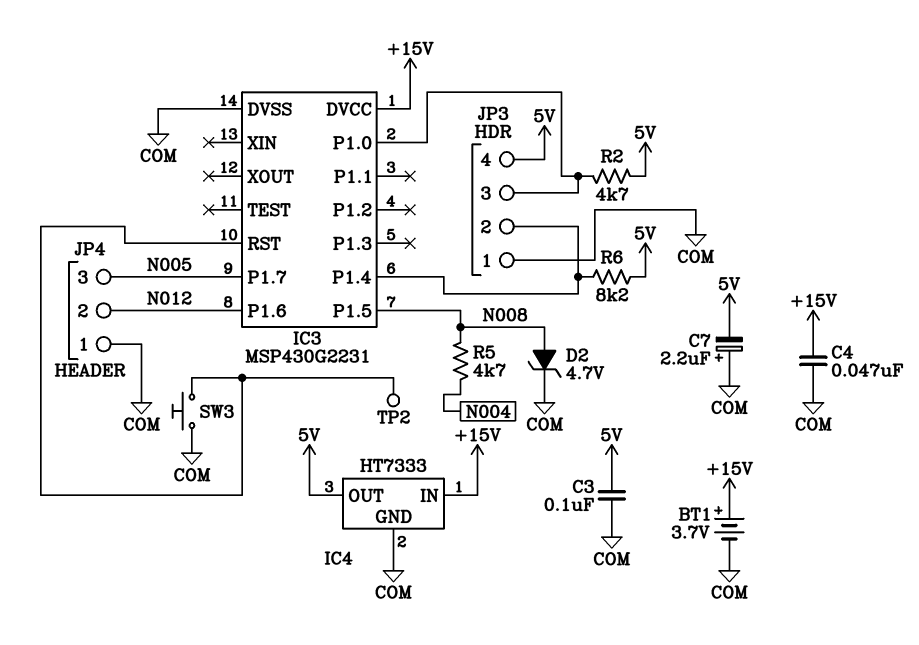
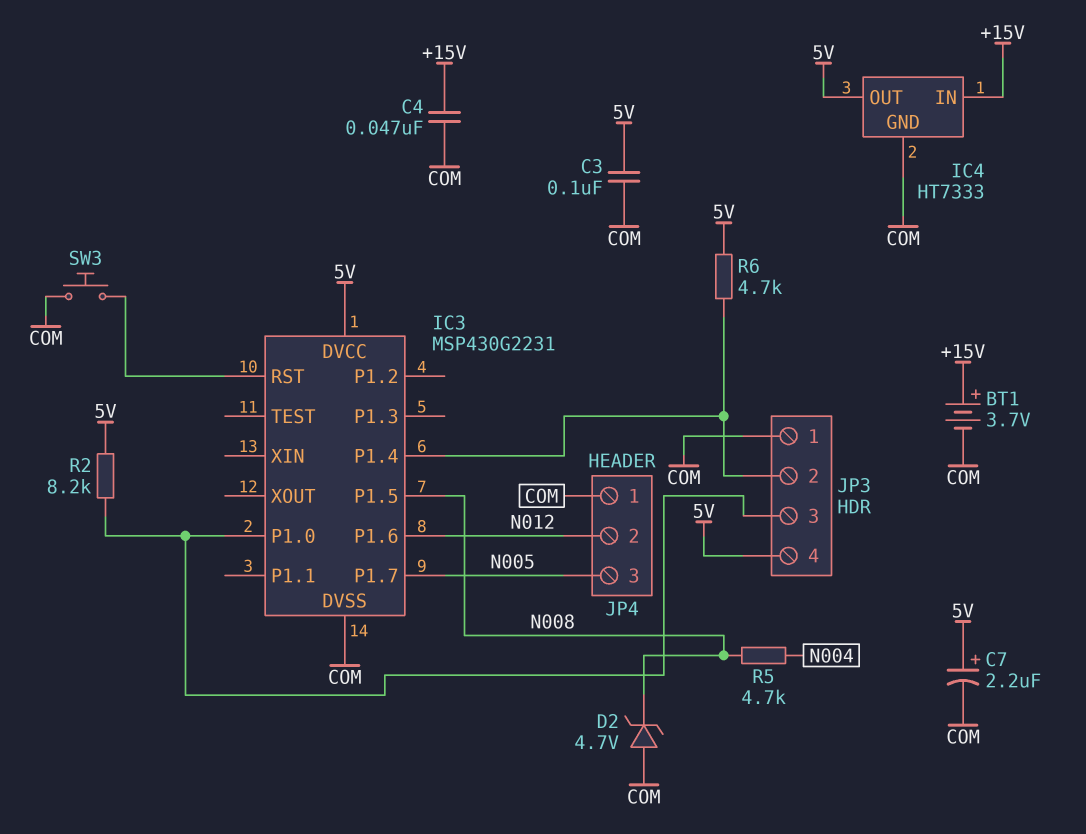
C7: 2.2uF (plus COM, minus 5V) -> 2.2uF (plus 5V, minus COM)
D2: zener 4.7V (A N008, K COM) -> zener 4.7V (A COM, K N008)
IC3 pin DVCC: +15V -> 5V
R2: 4.7k (5V, IC3/P1.0) -> 8.2k (5V, IC3/P1.0)
R6: 8.2k (5V, IC3/P1.4) -> 4.7k (5V, IC3/P1.4)
TP2: test point (IC3/RST) -> none

